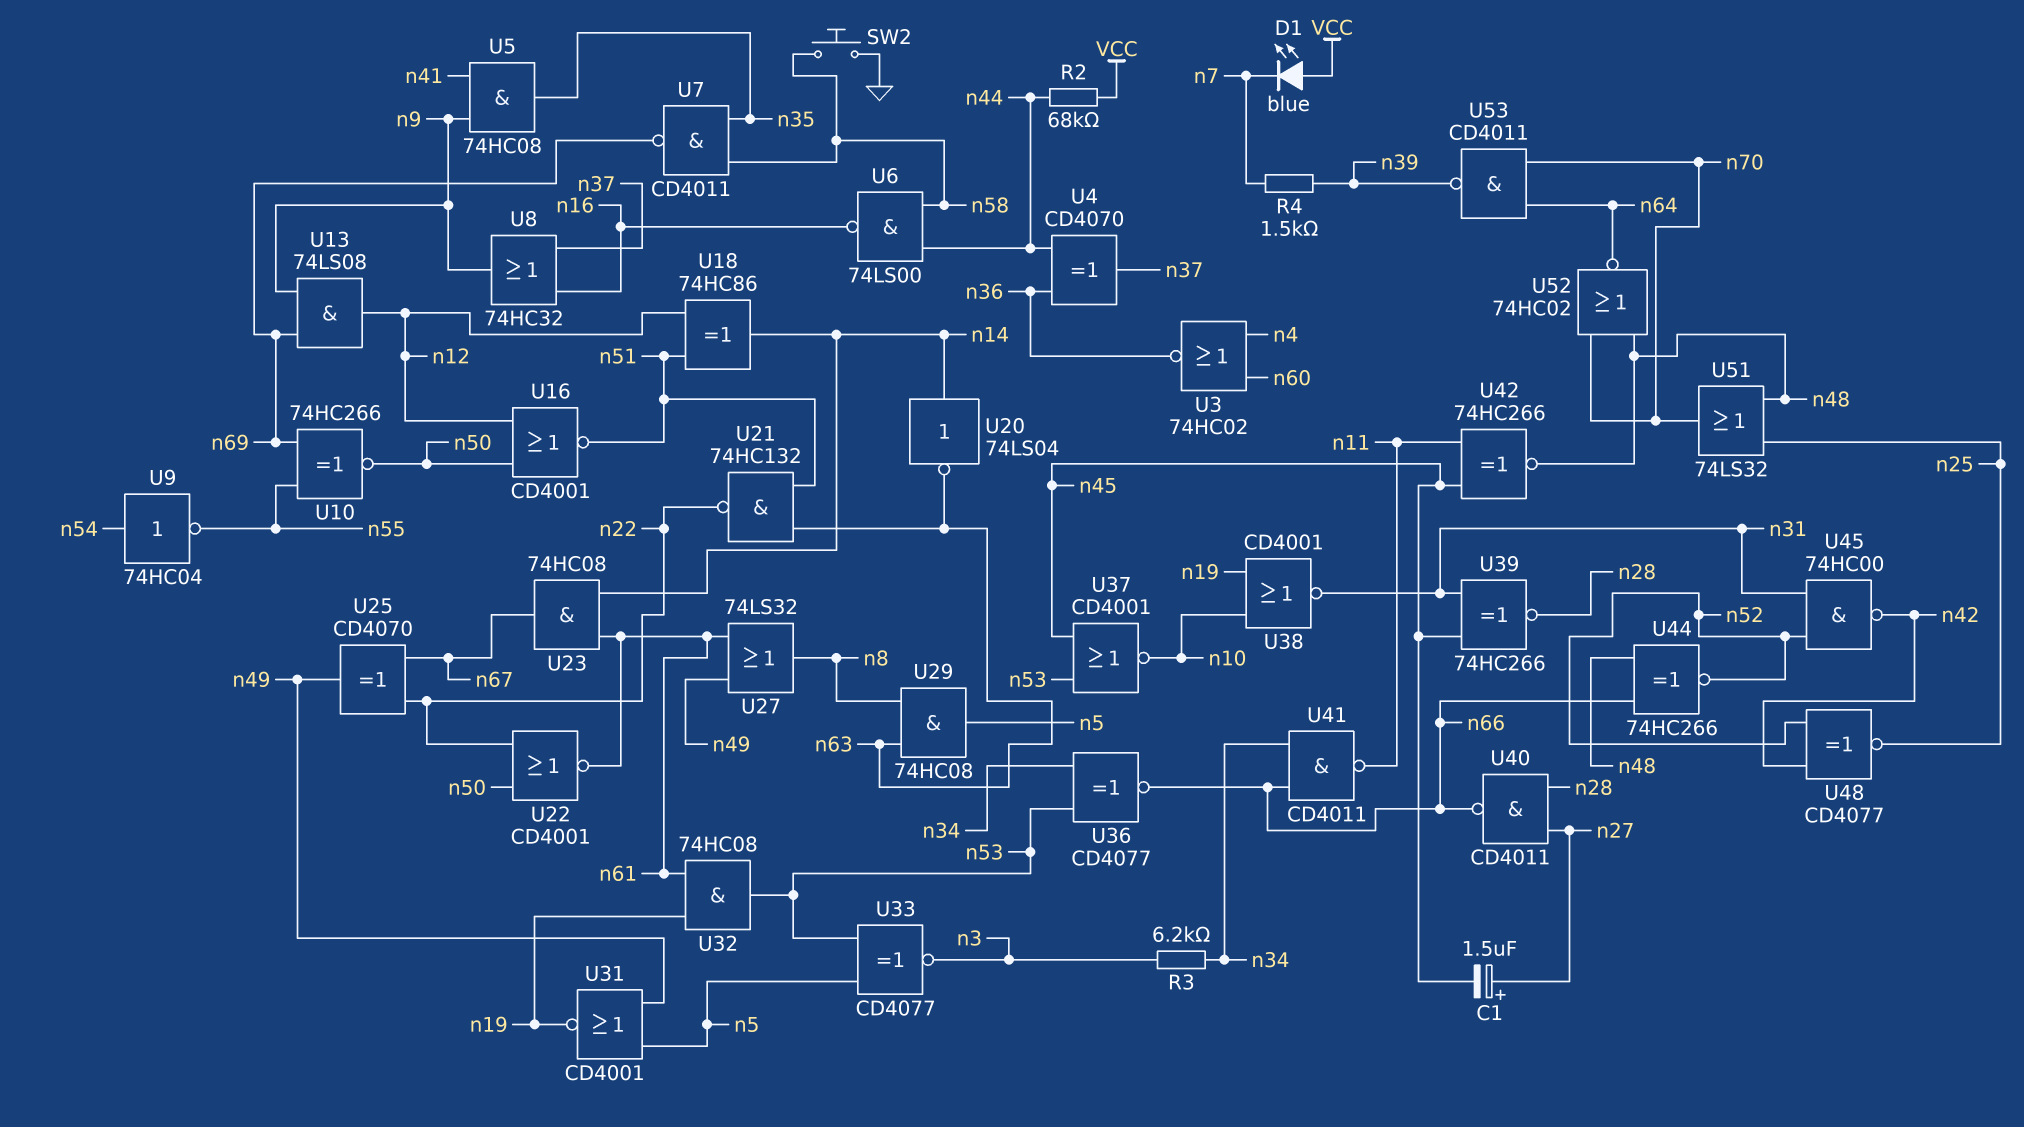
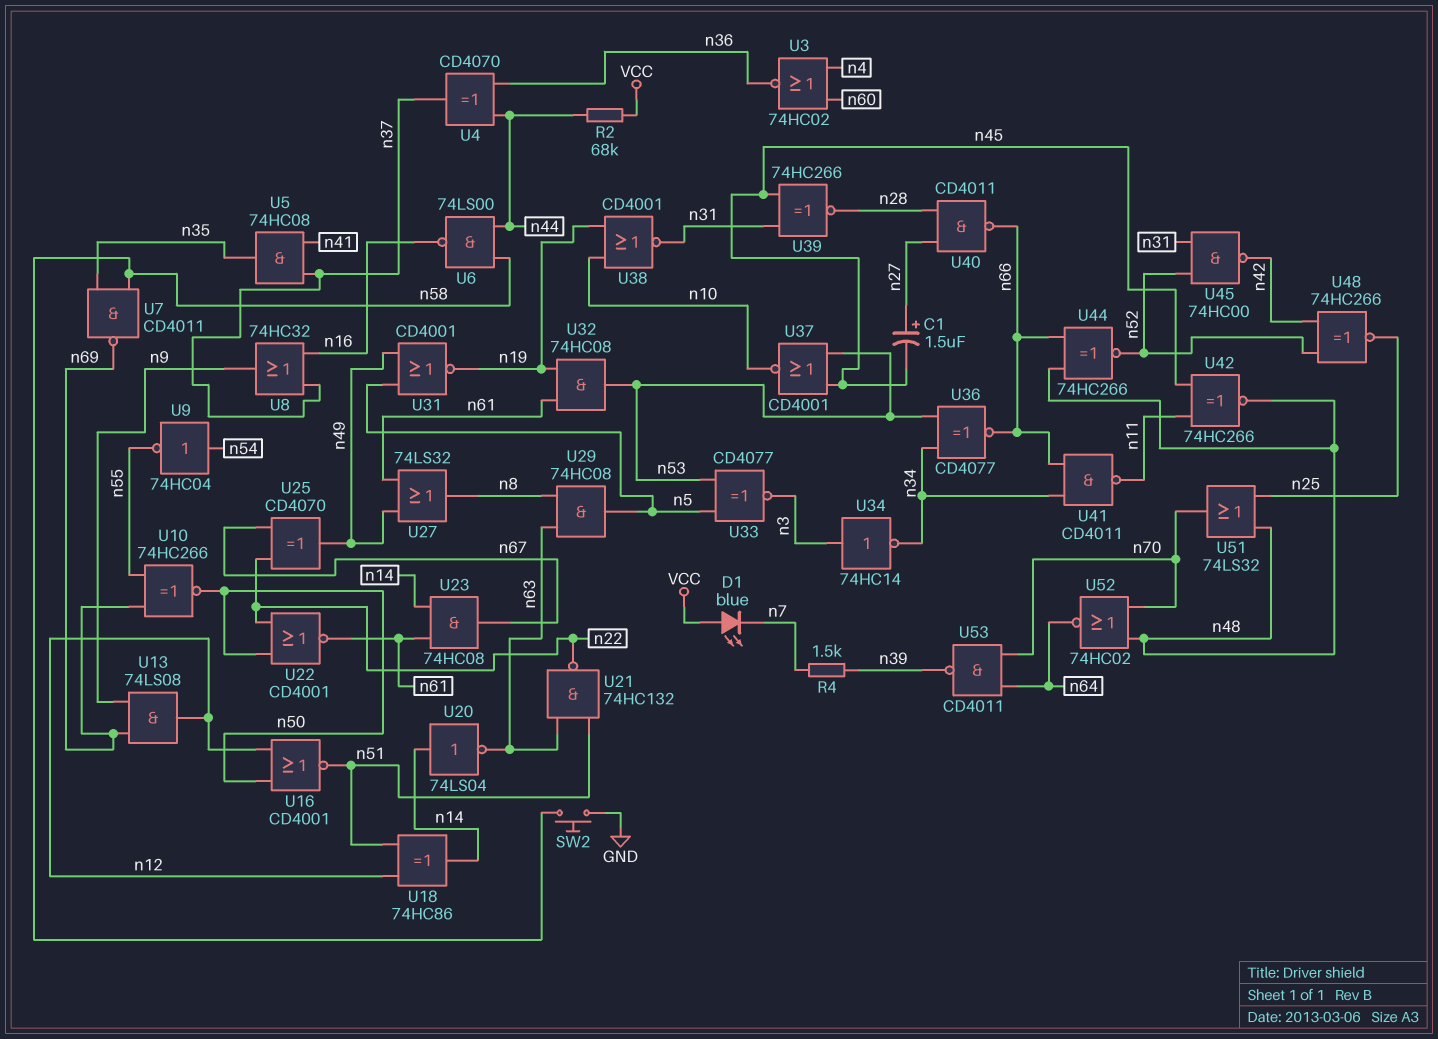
R3: 6.2k (n3, n34) -> none
U5: AND 74HC08 (in n9, in n41, out n35) -> AND 74HC08 (in n37, in n41, out n35)
U34: none -> NOT 74HC14 (in n3, out n34)
U48: XNOR CD4077 (in n42, in n52, out n25) -> XNOR 74HC266 (in n42, in n52, out n25)

